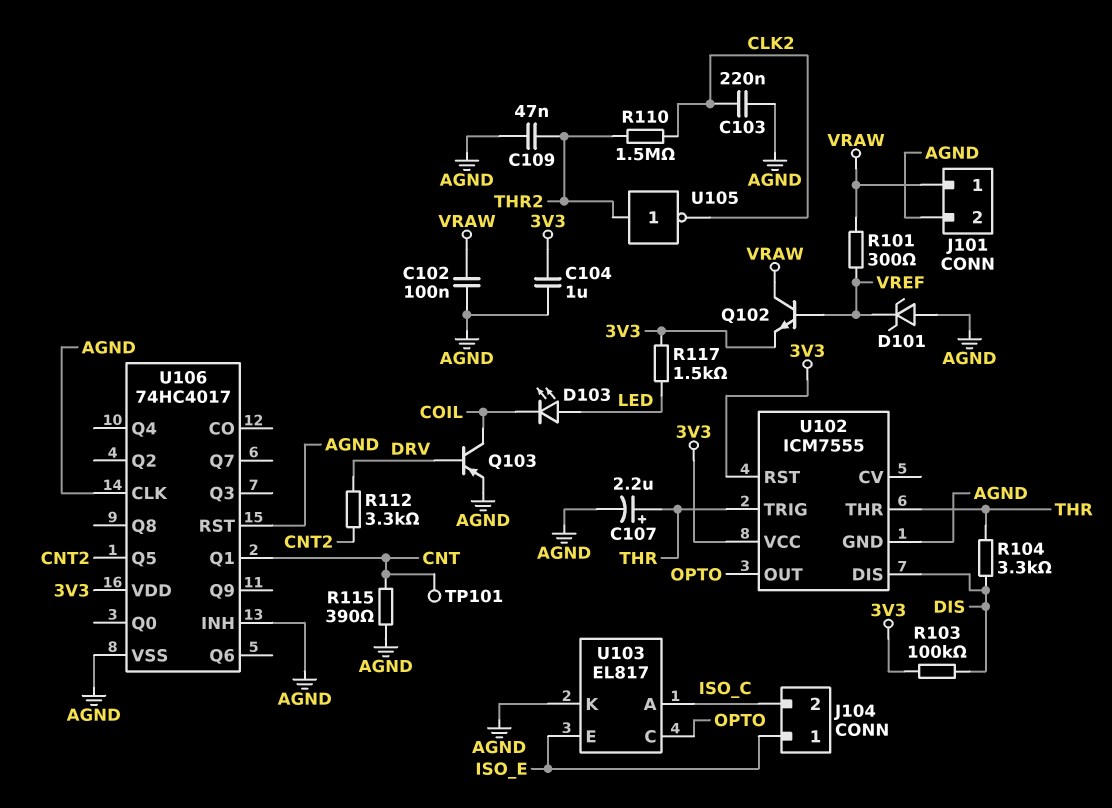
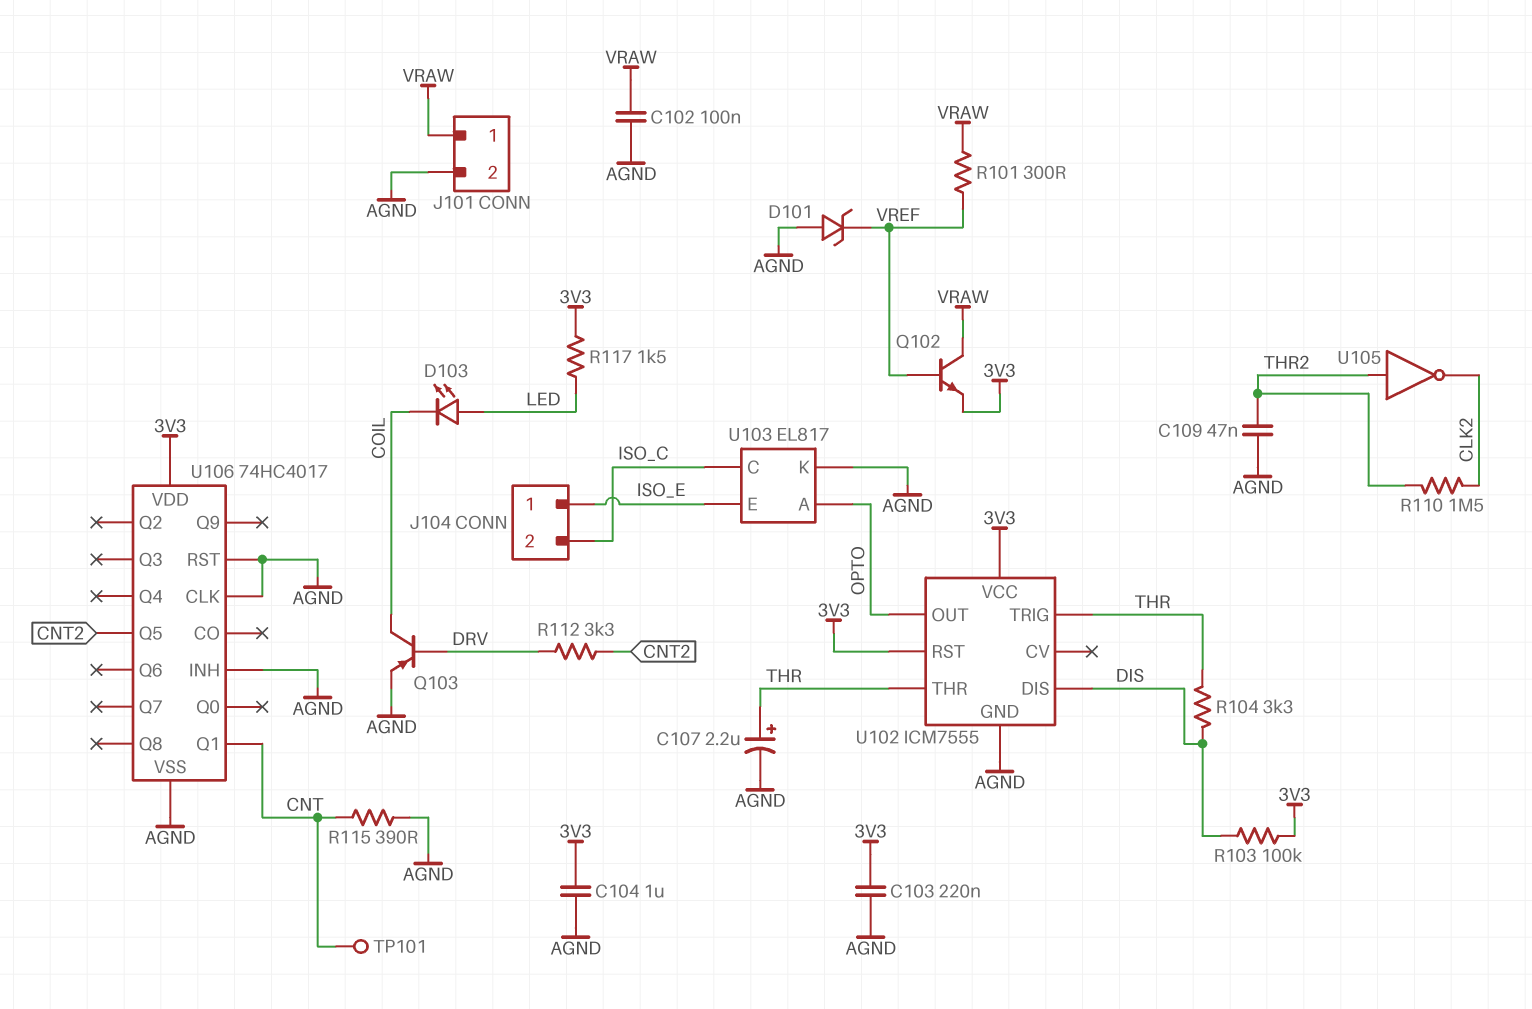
C103: 220nF (AGND, CLK2) -> 220nF (3V3, AGND)
U103 pin A: ISO_C -> OPTO
U103 pin C: OPTO -> ISO_C

